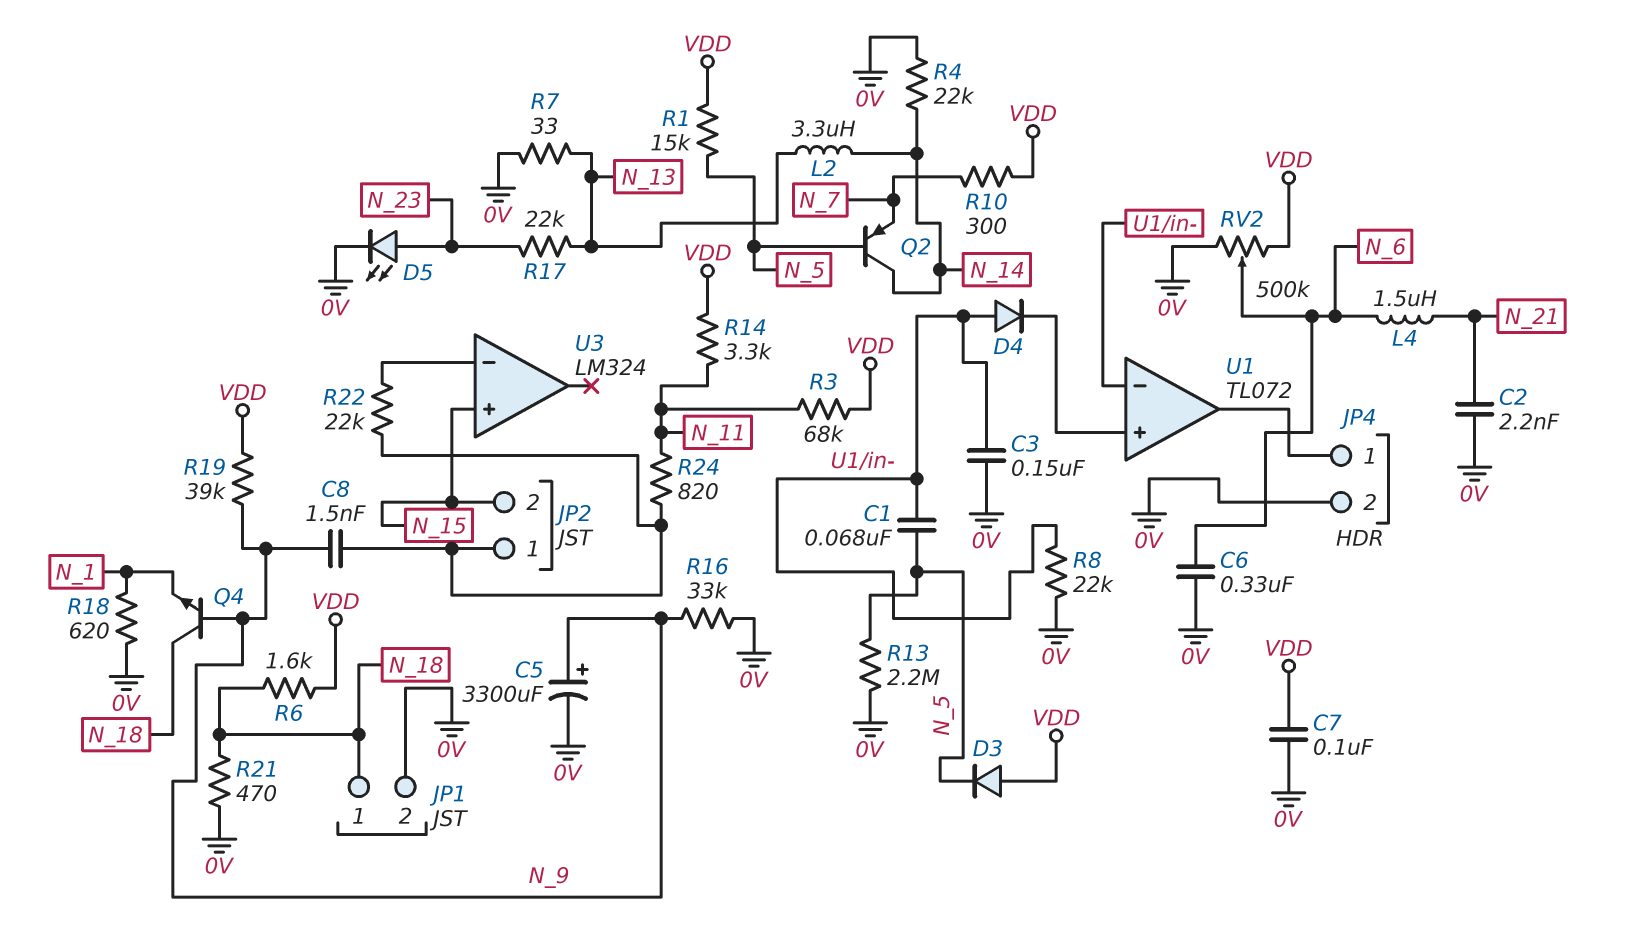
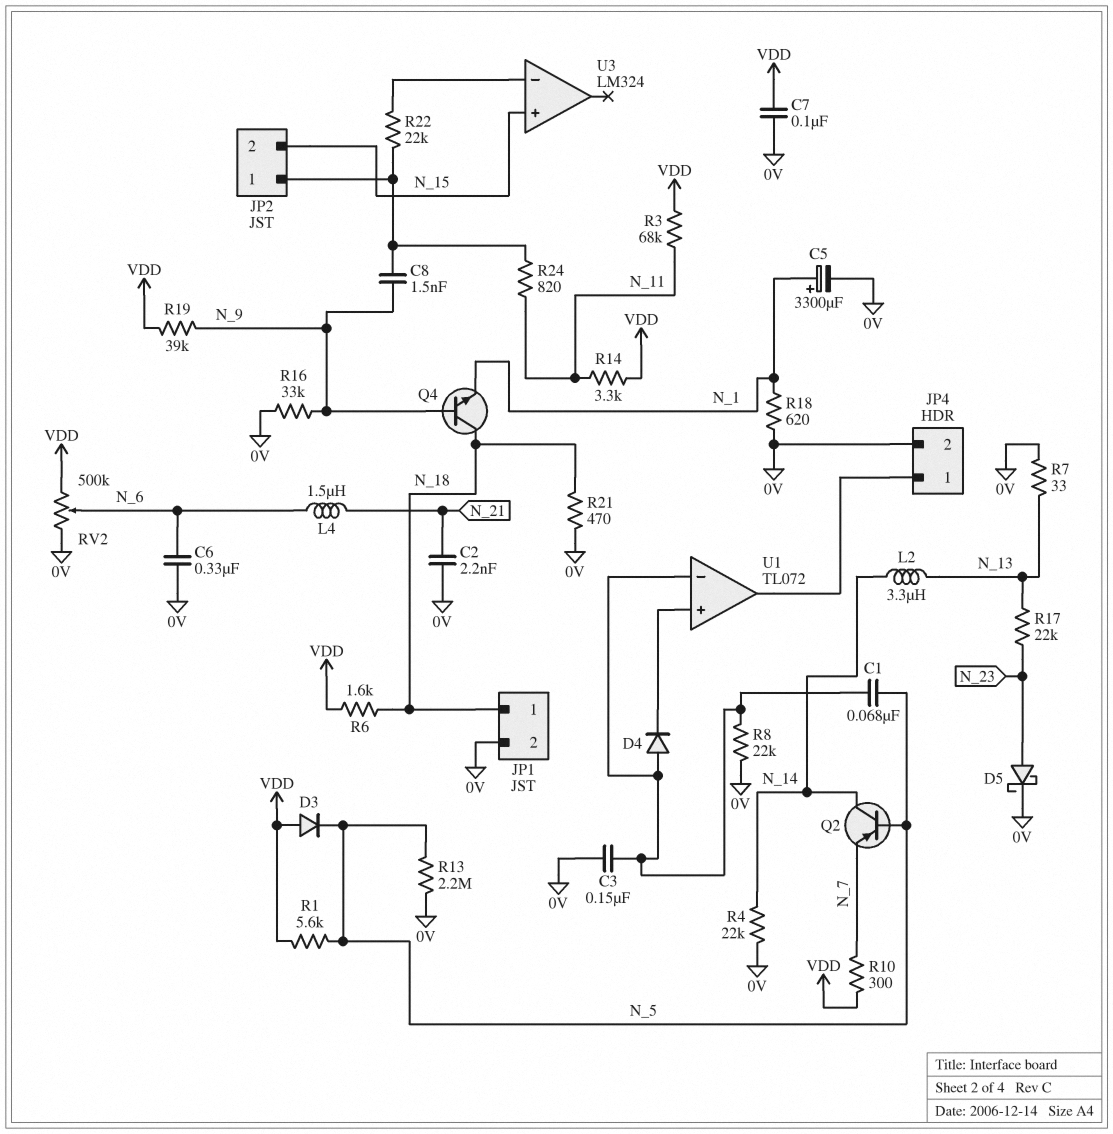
C5: 3300uF (plus N_9, minus 0V) -> 3300uF (plus N_1, minus 0V)
D5: LED (A N_23, K 0V) -> schottky (A N_23, K 0V)
R1: 15k (N_5, VDD) -> 5.6k (N_5, VDD)

